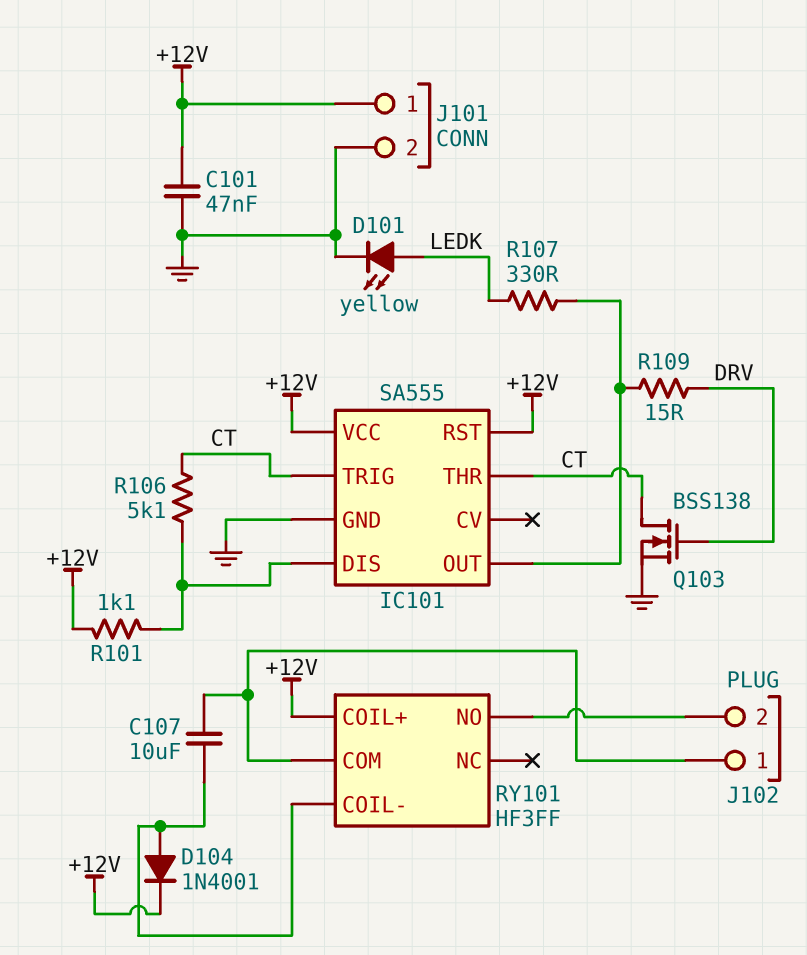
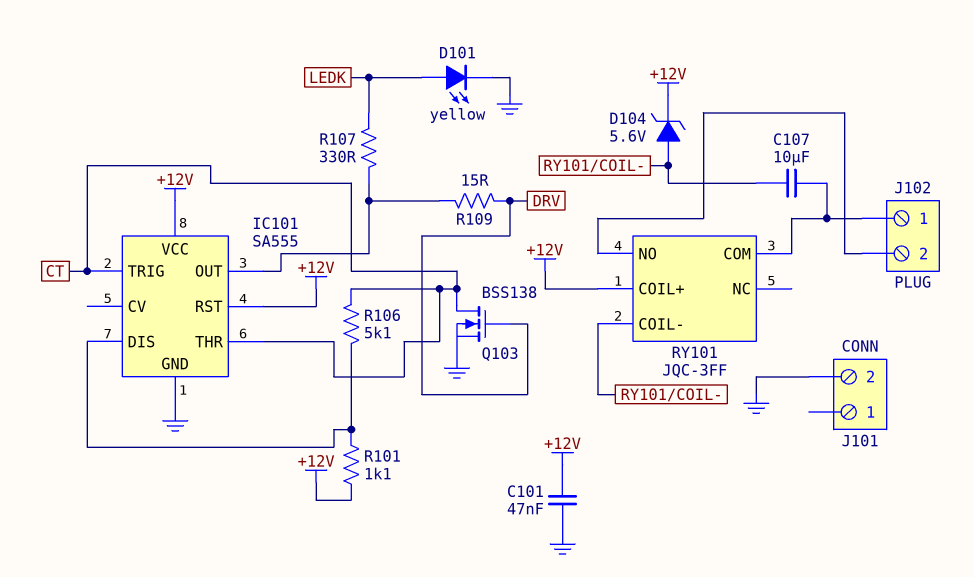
D104: diode 1N4001 (A RY101/COIL-, K +12V) -> zener 5.6V (A RY101/COIL-, K +12V)
J101 pin 1: +12V -> none
RY101: HF3FF -> JQC-3FF

